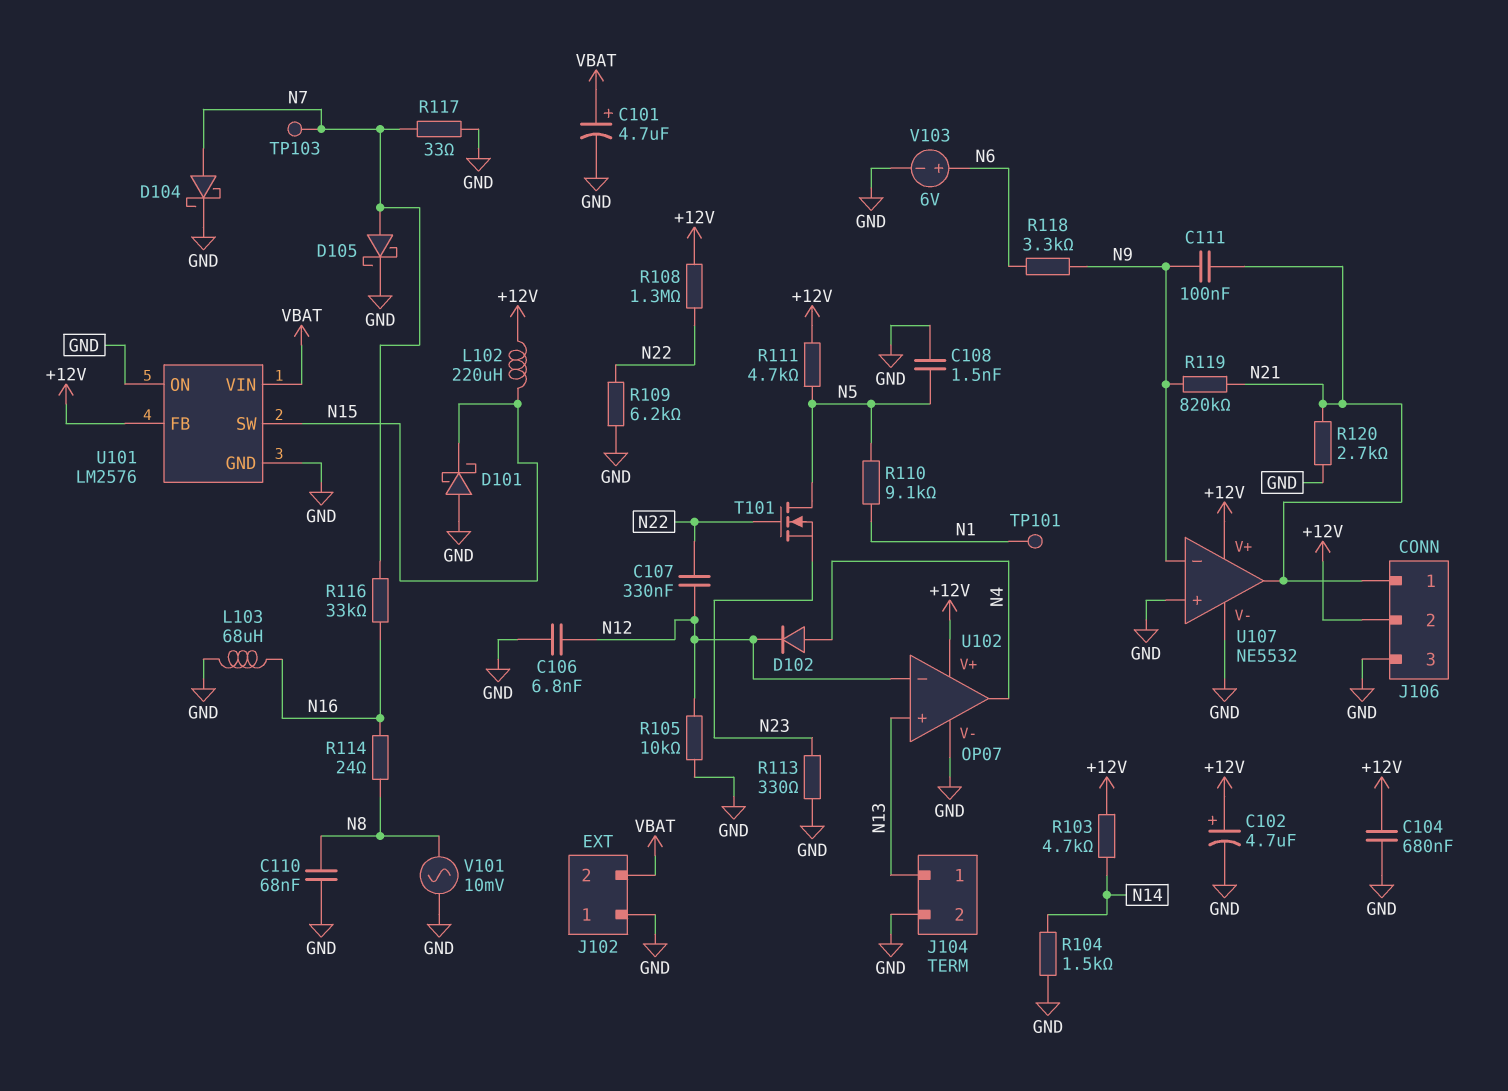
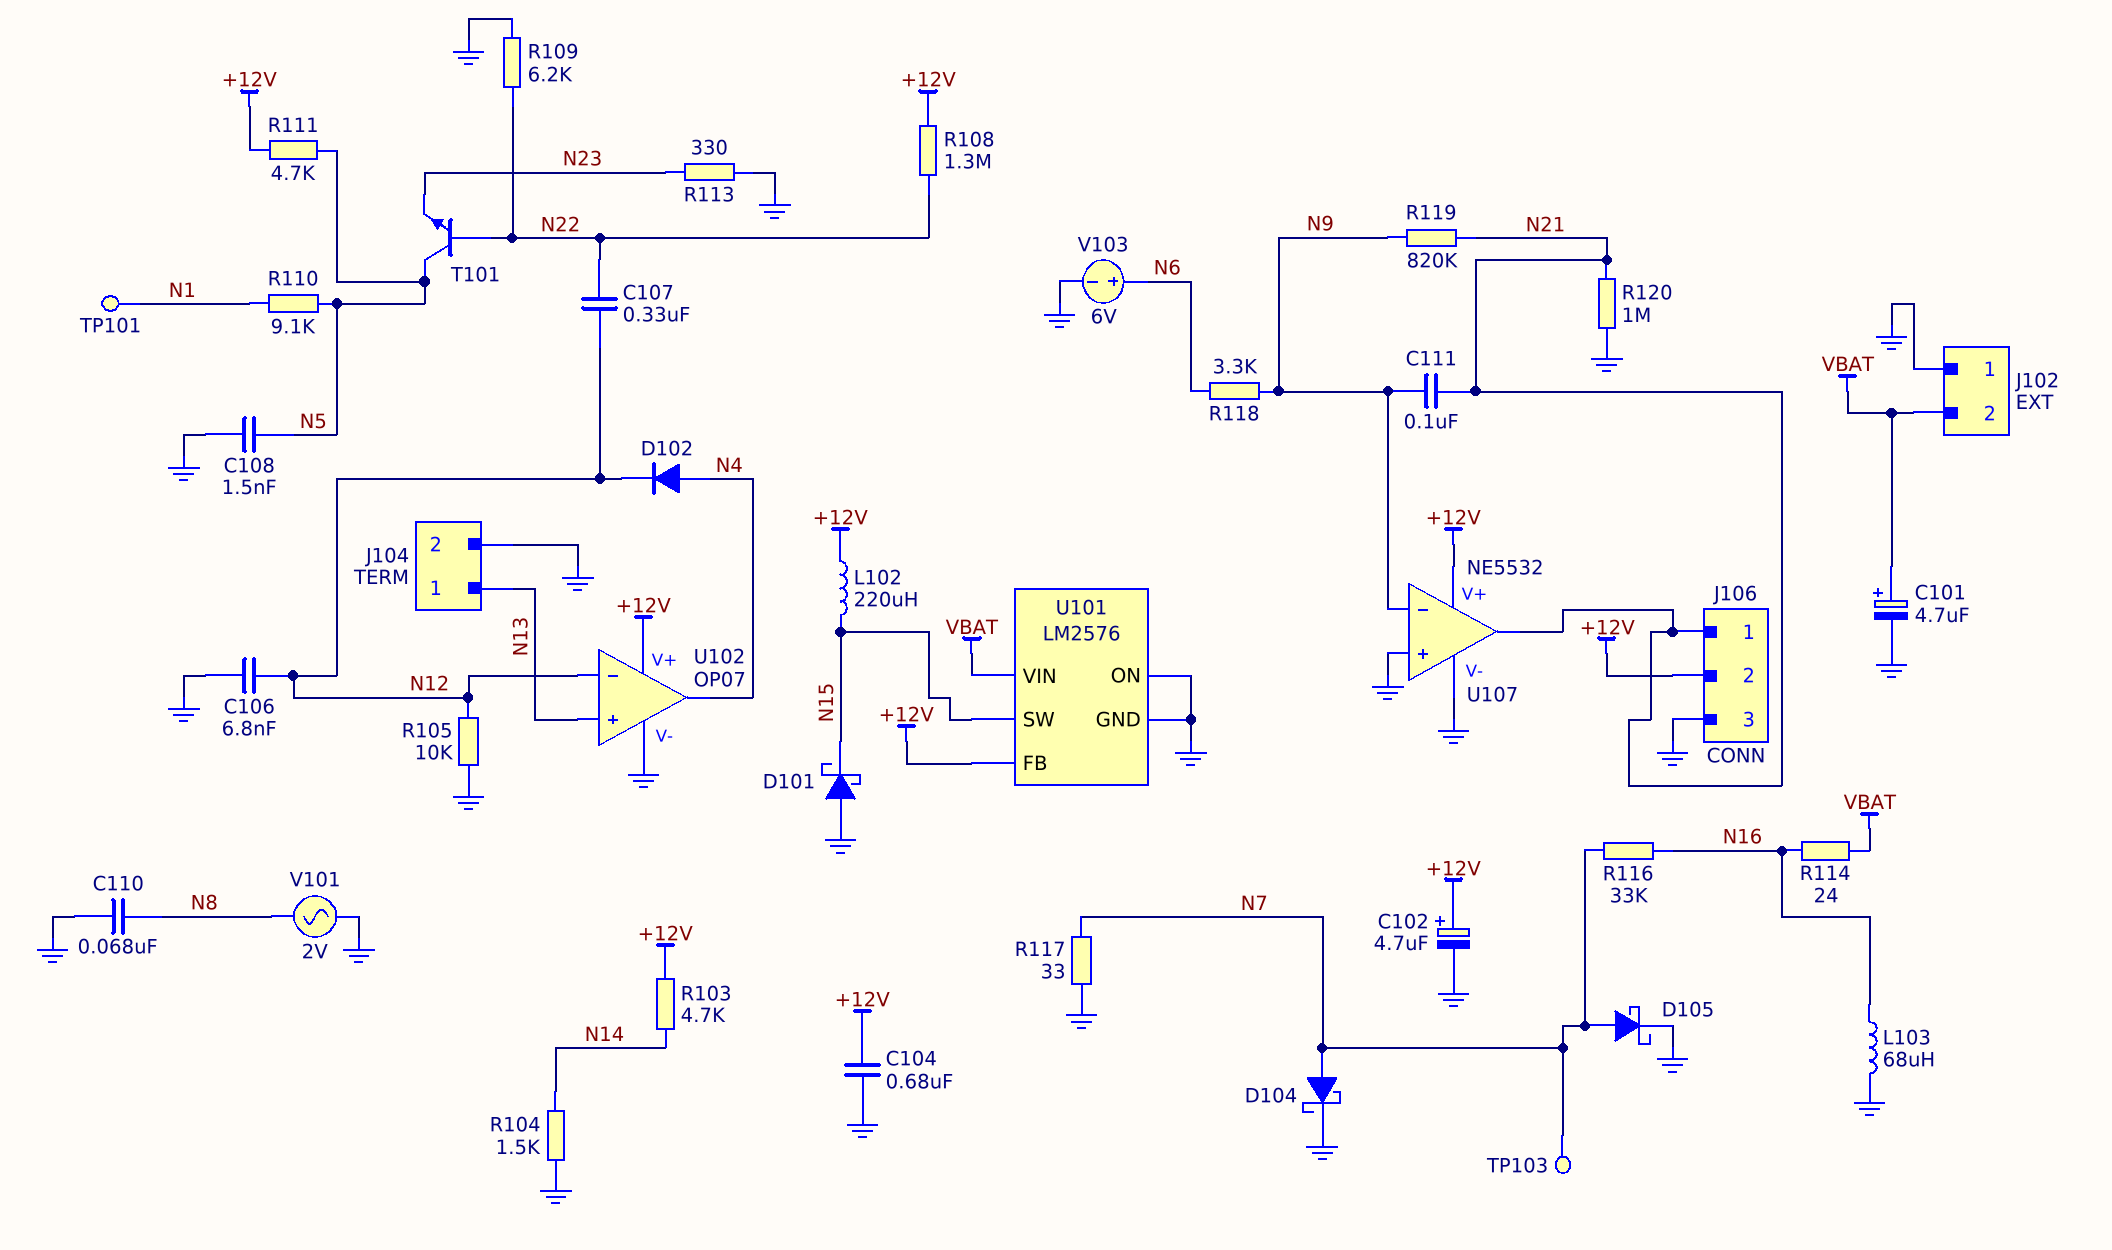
R114: 24 (N8, N16) -> 24 (N16, VBAT)
R120: 2.7k (GND, N21) -> 1M (GND, N21)
T101: NMOS (G N22, D N5, S N23) -> NPN (B N22, C N5, E N23)
V101: AC 10mV (GND, N8) -> AC 2V (GND, N8)

